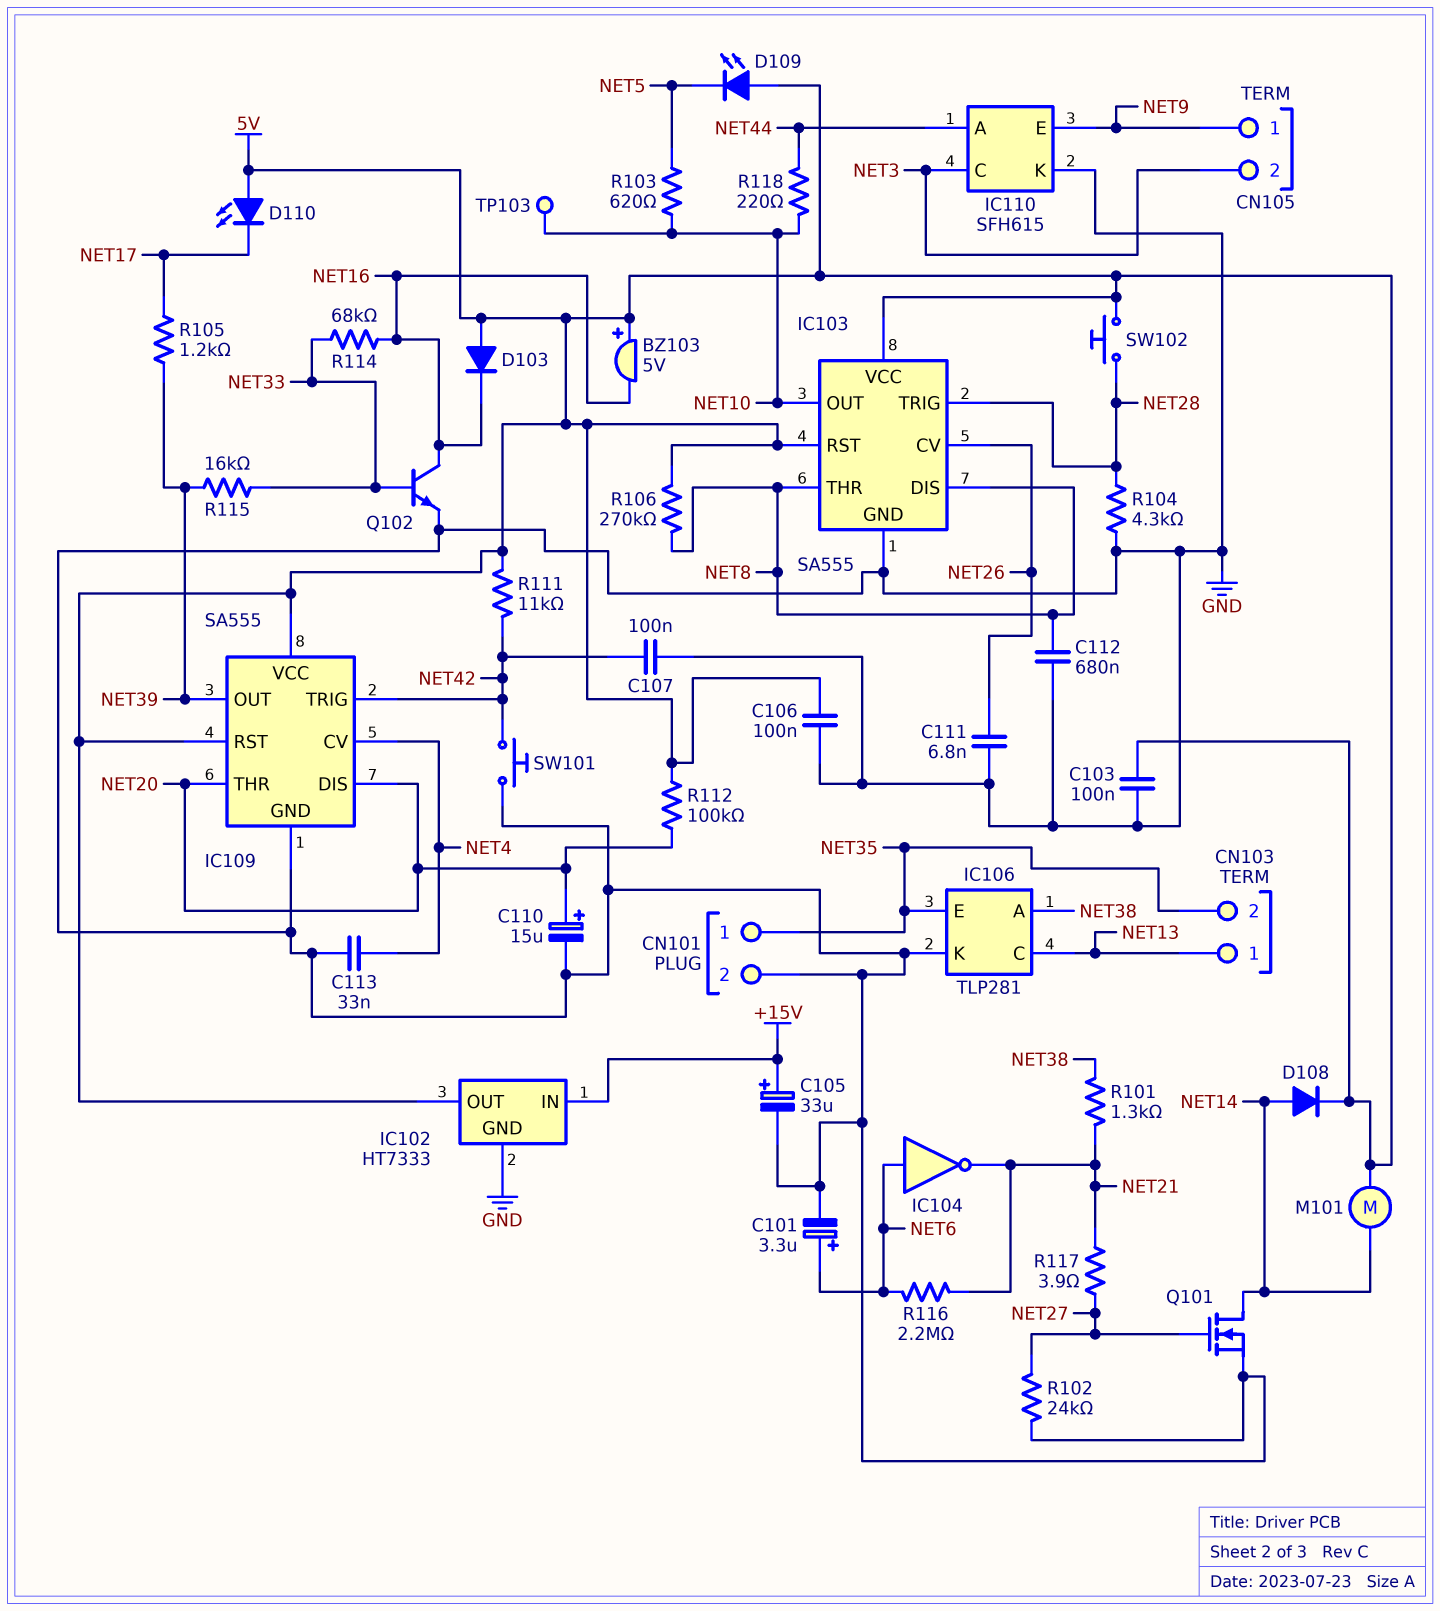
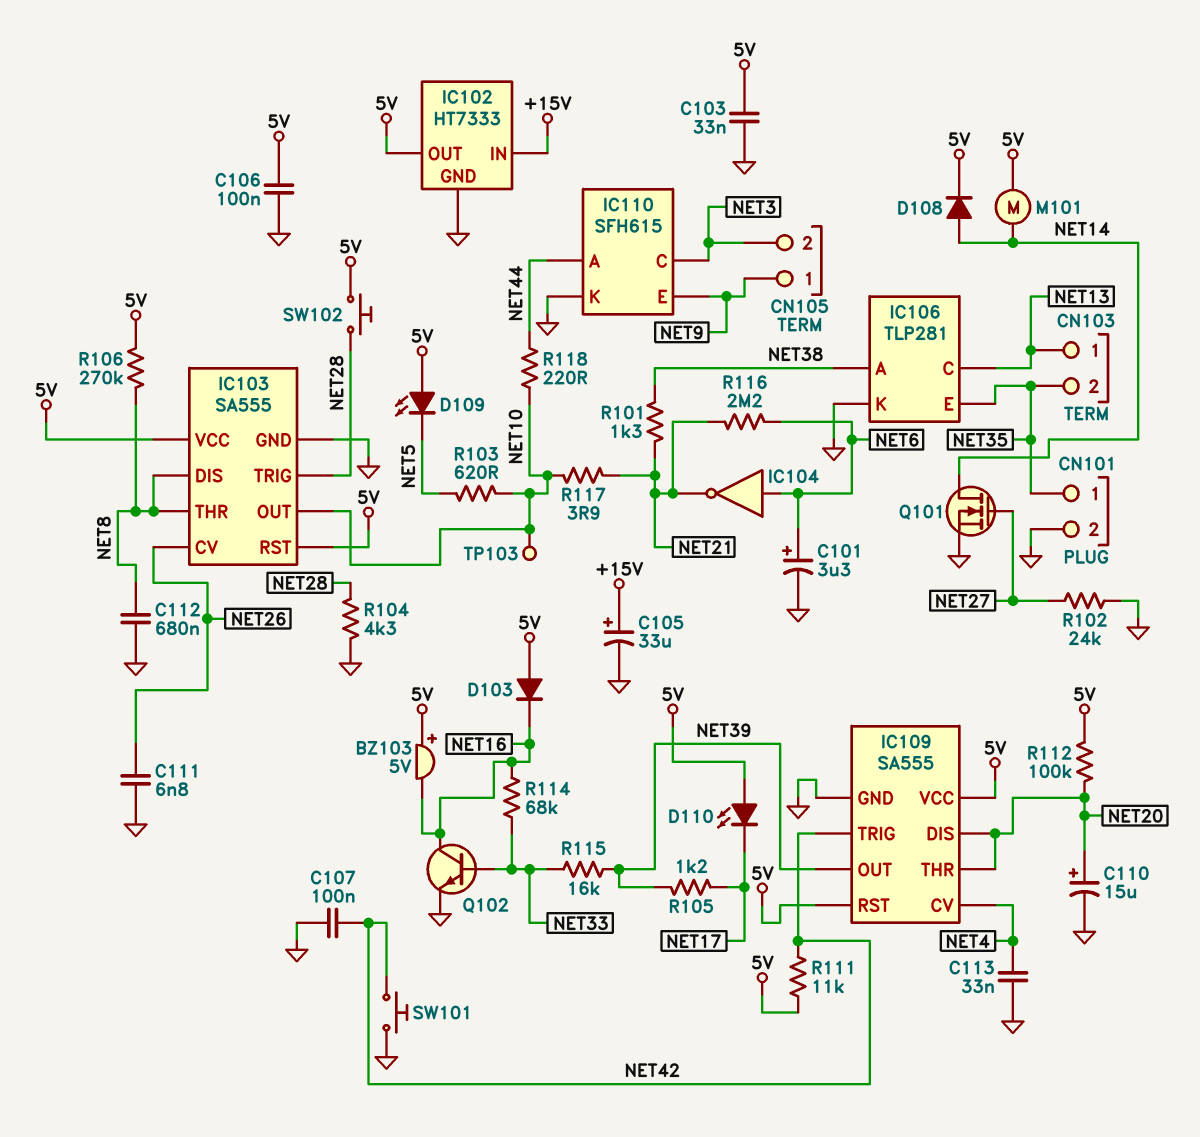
C103: 100nF (5V, GND) -> 33nF (5V, GND)
R117: 3.9 (NET21, NET27) -> 3.9 (NET10, NET21)

